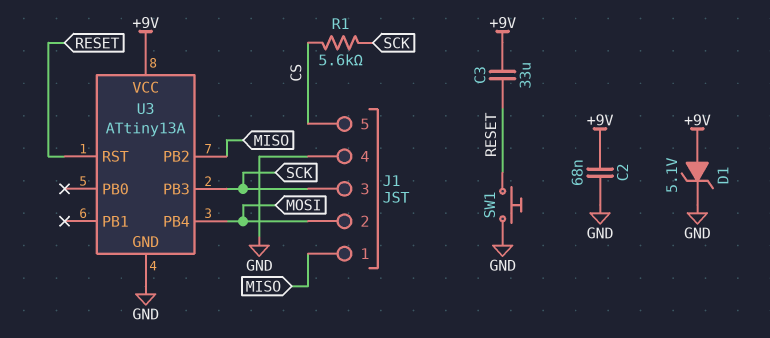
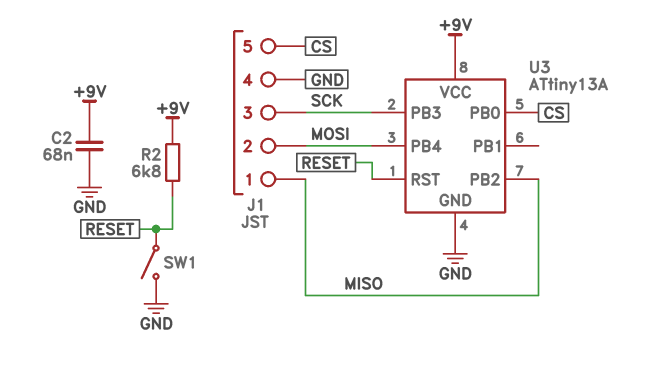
C3: 33uF (+9V, RESET) -> none
D1: zener 5.1V (A +9V, K GND) -> none
R1: 5.6k (CS, SCK) -> none
R2: none -> 6.8k (+9V, RESET)
SW1: button (GND, RESET) -> switch (GND, RESET)
U3 pin PB0: none -> CS

